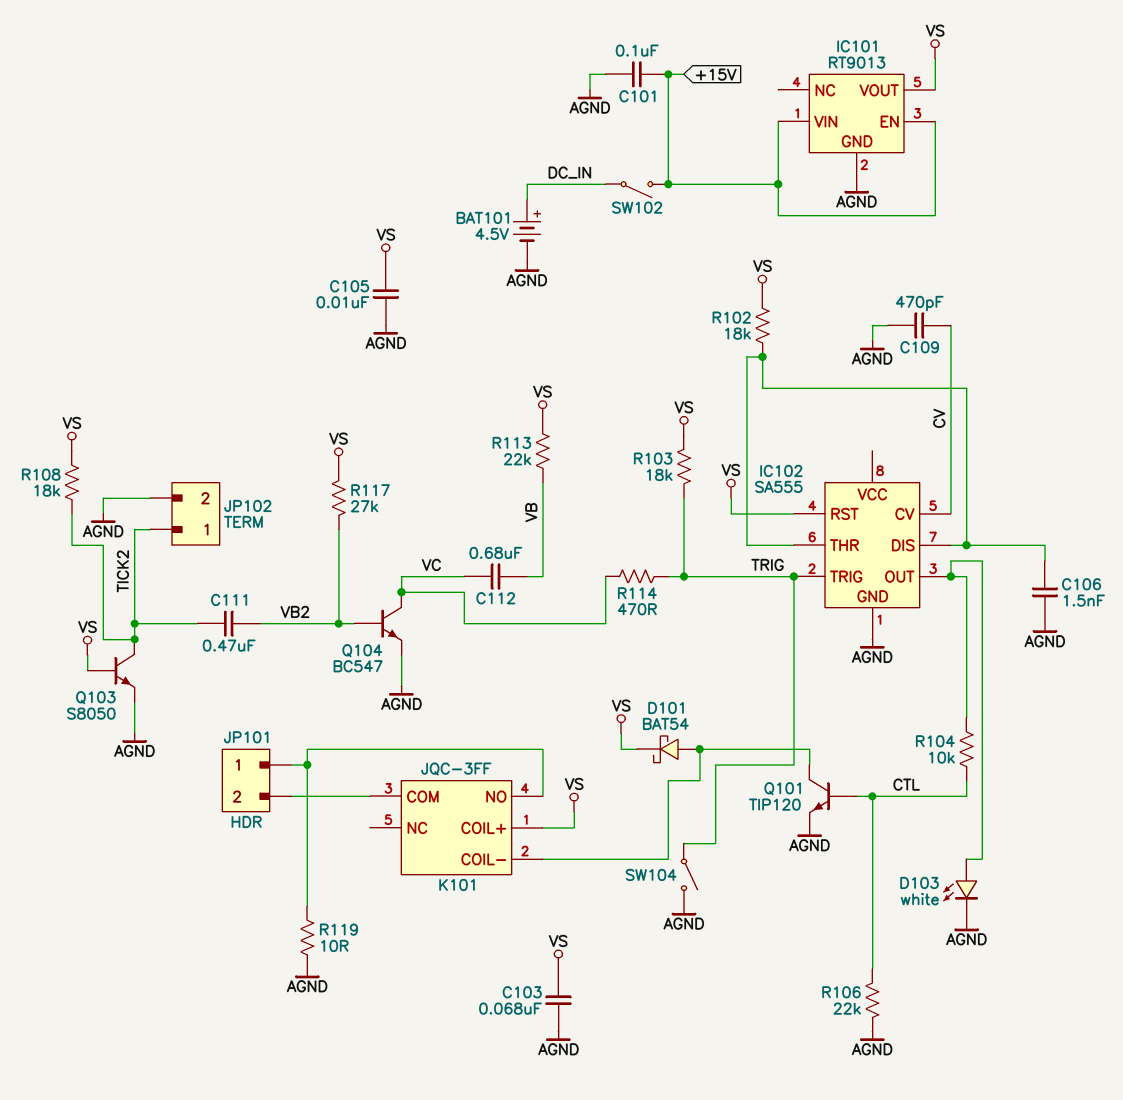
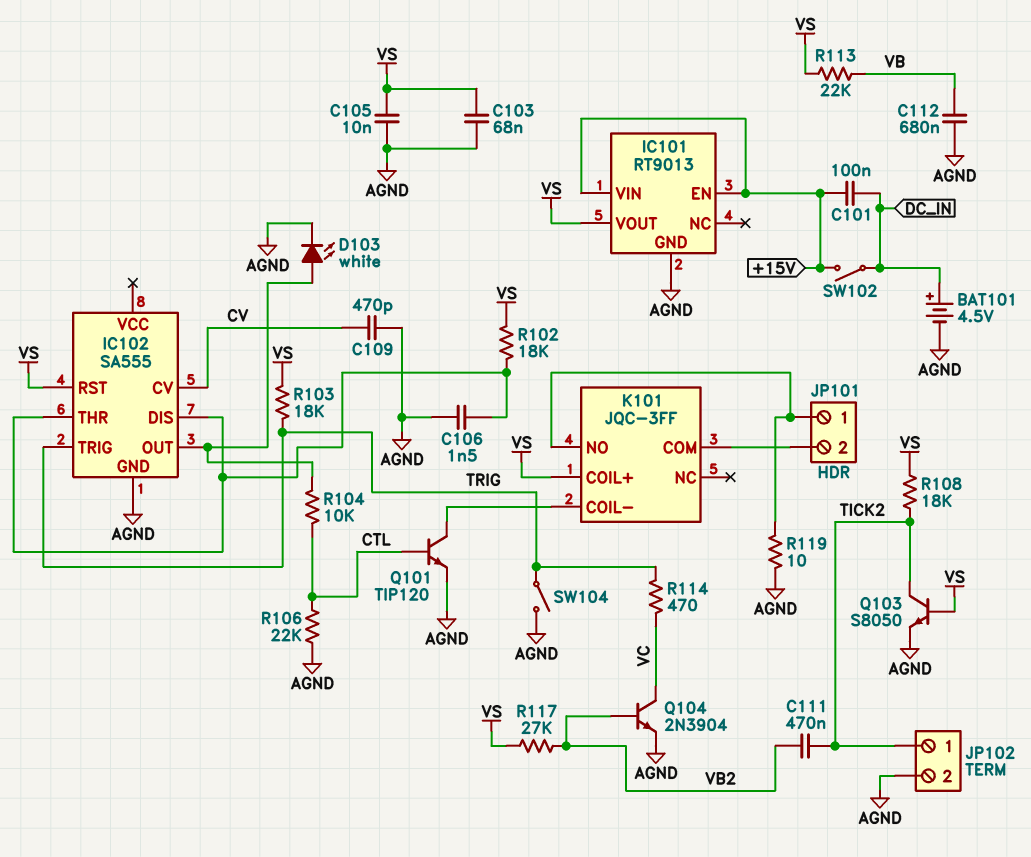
C101: 100nF (+15V, AGND) -> 100nF (+15V, DC_IN)
C112: 680nF (VB, VC) -> 680nF (AGND, VB)
D101: schottky BAT54 (A K101/COIL-, K VS) -> none
Q104: NPN BC547 (B VB2, C VC, E AGND) -> NPN 2N3904 (B VB2, C VC, E AGND)

